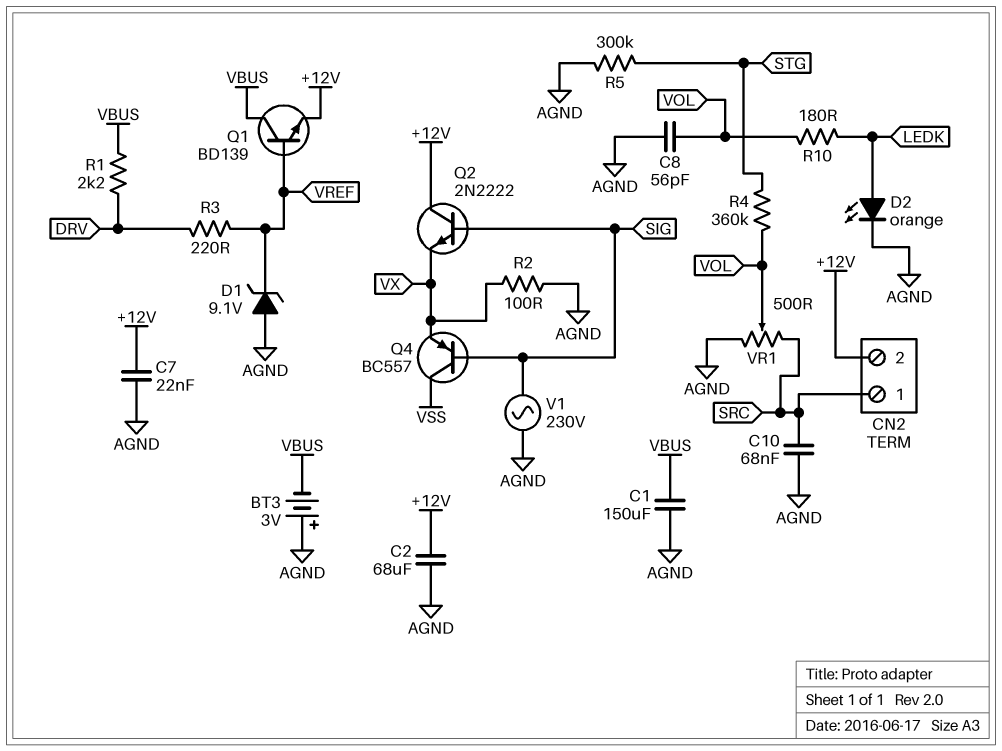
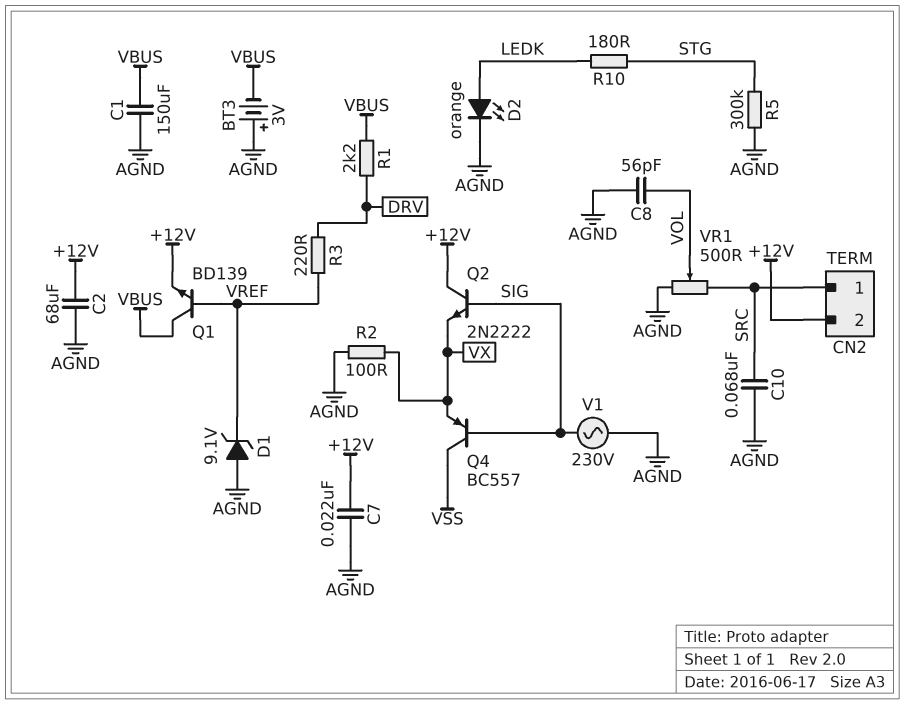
R4: 360k (STG, VOL) -> none
R10: 180 (LEDK, VOL) -> 180 (LEDK, STG)

